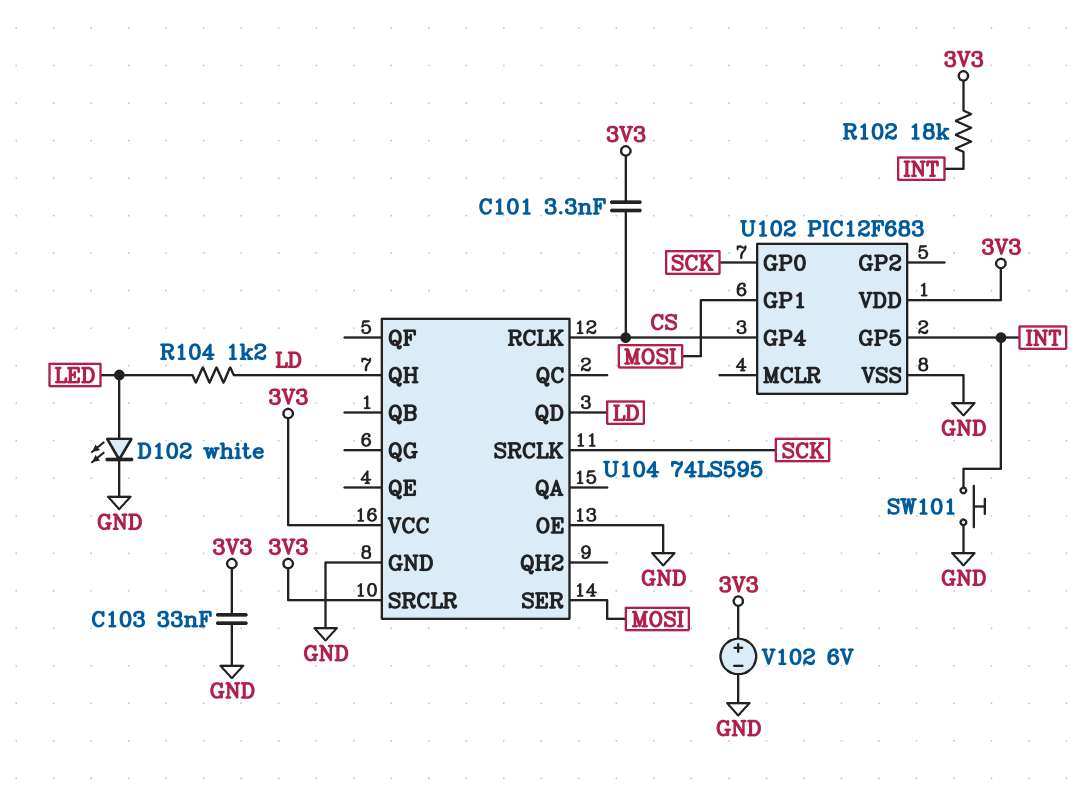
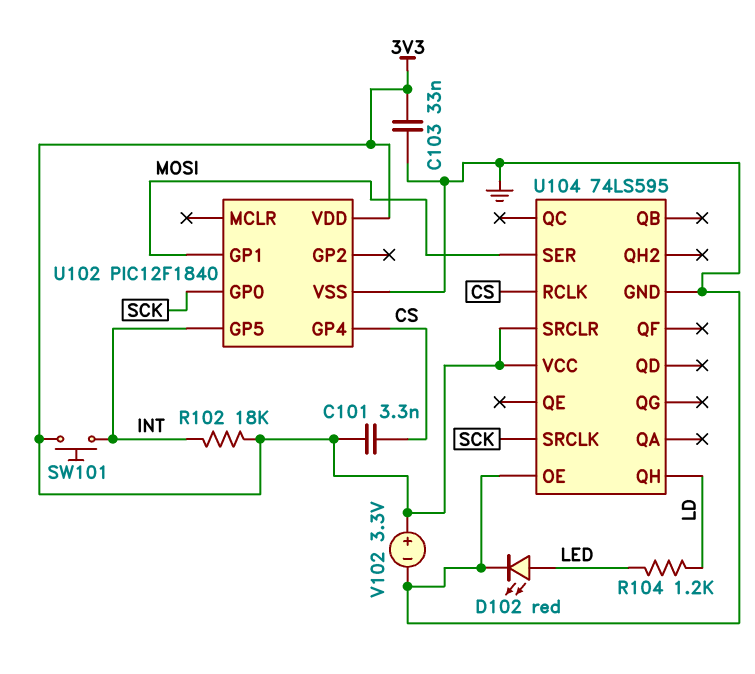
D102: LED white (A LED, K GND) -> LED red (A LED, K GND)
SW101: button (GND, INT) -> button (3V3, INT)
U102: PIC12F683 -> PIC12F1840
U104 pin QD: LD -> none
V102: 6V (plus 3V3, minus GND) -> 3.3V (plus 3V3, minus GND)

